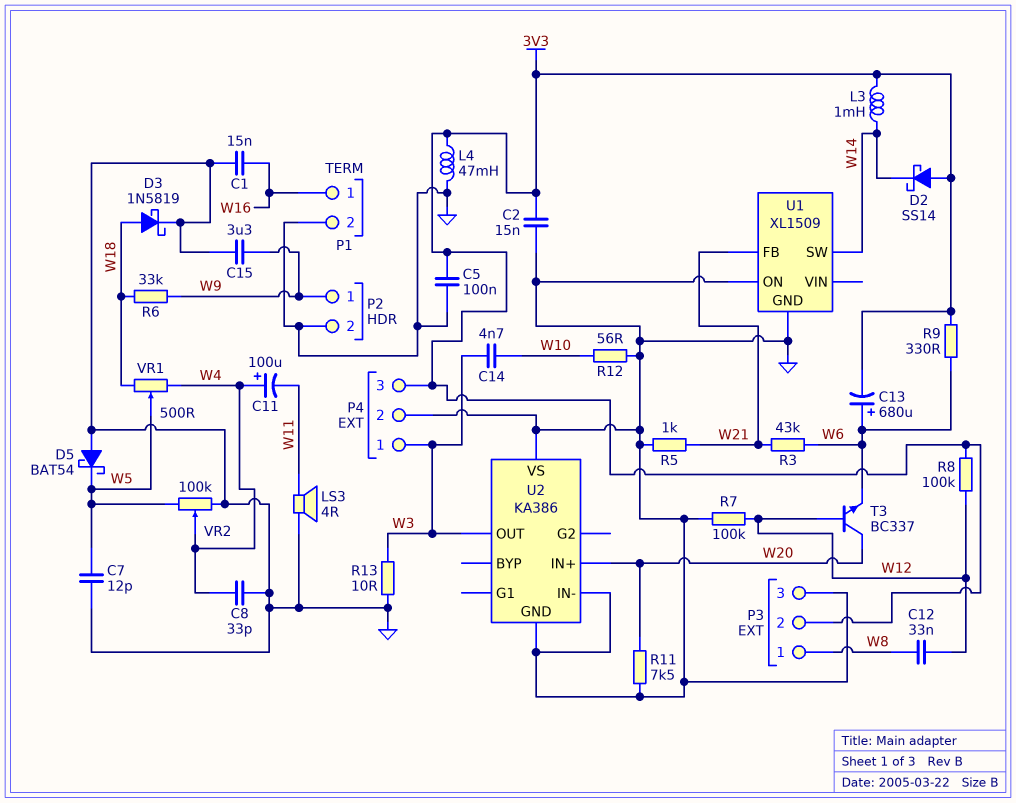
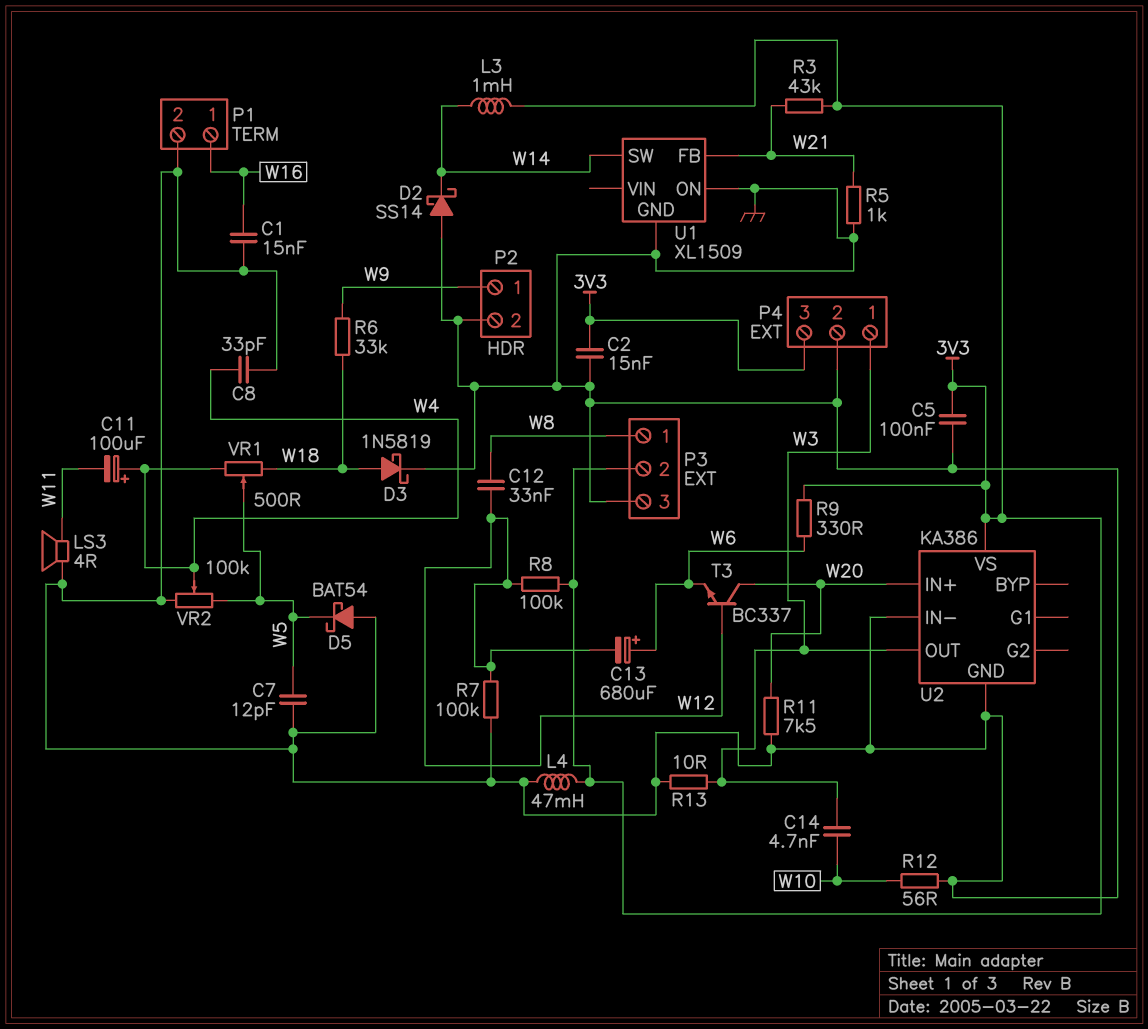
C13: 680uF (plus W6, minus 3V3) -> 680uF (plus W6, minus W12)
C15: 3.3uF (GND, W9) -> none
D2: schottky SS14 (A 3V3, K W14) -> schottky SS14 (A GND, K W14)
R3: 43k (W6, W21) -> 43k (3V3, W21)
U2 pin VS: GND -> 3V3

